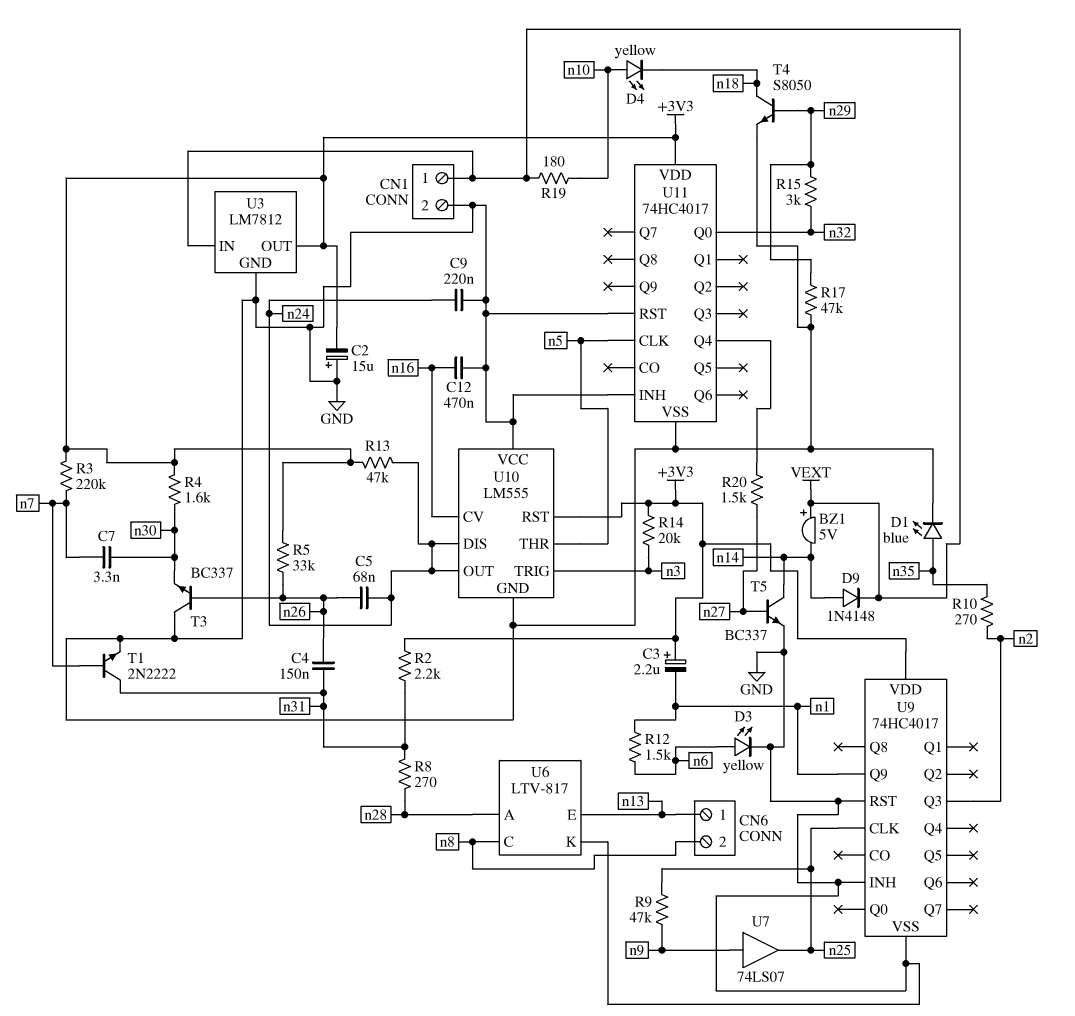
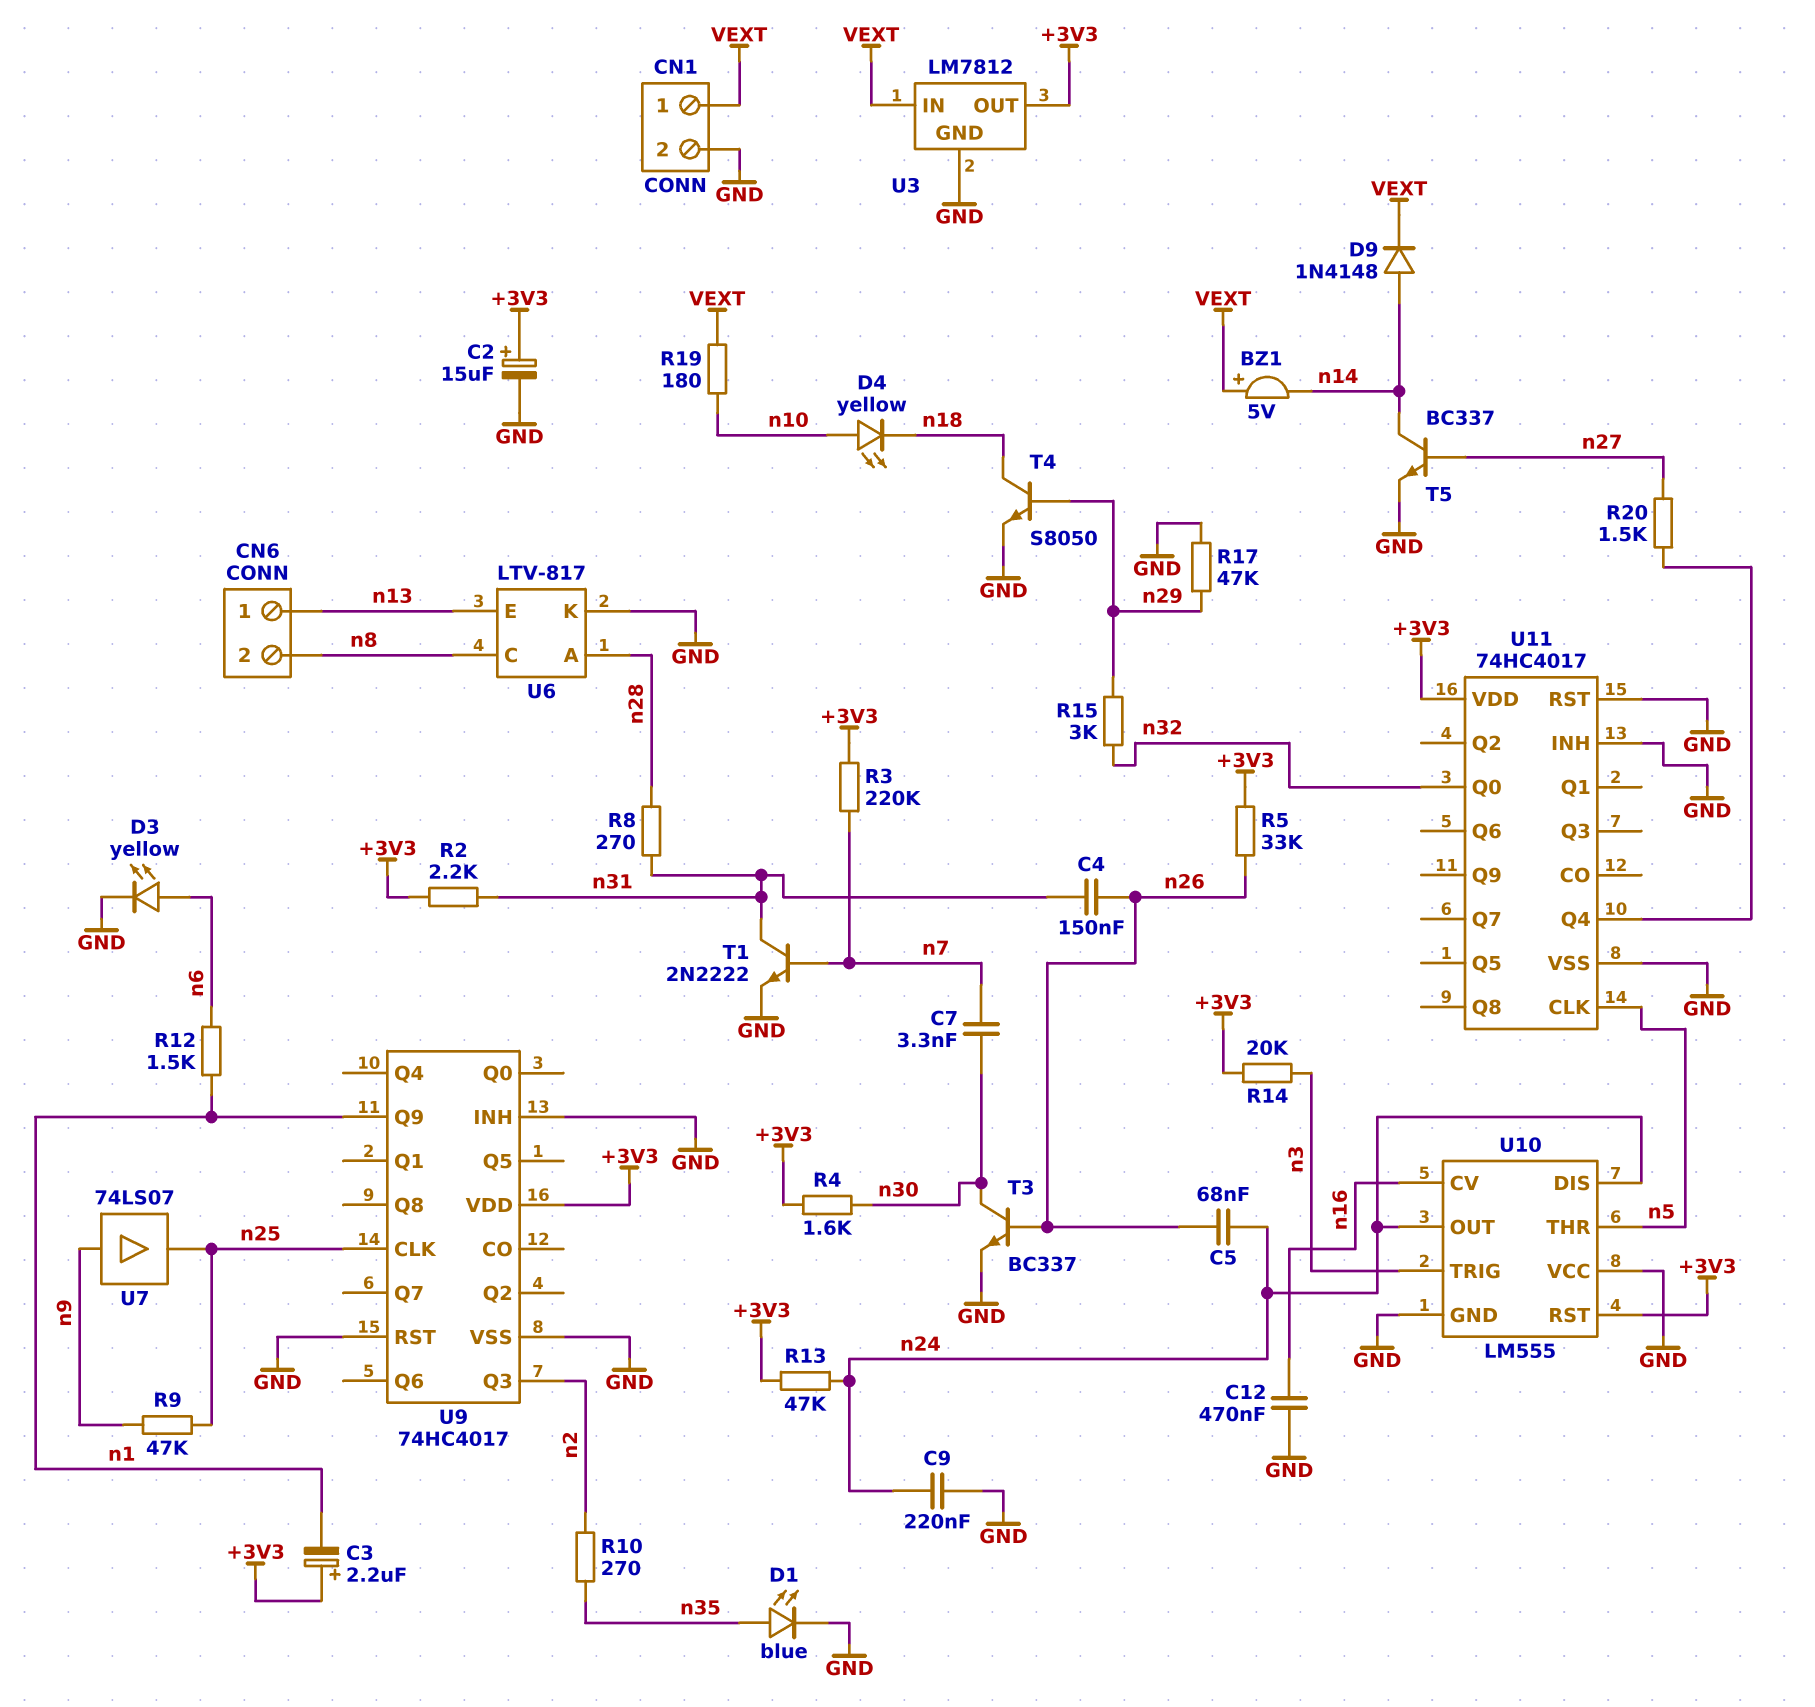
C2: 15uF (plus GND, minus +3V3) -> 15uF (plus +3V3, minus GND)
T3: NPN BC337 (B n26, C GND, E n30) -> NPN BC337 (B n26, C n30, E GND)

